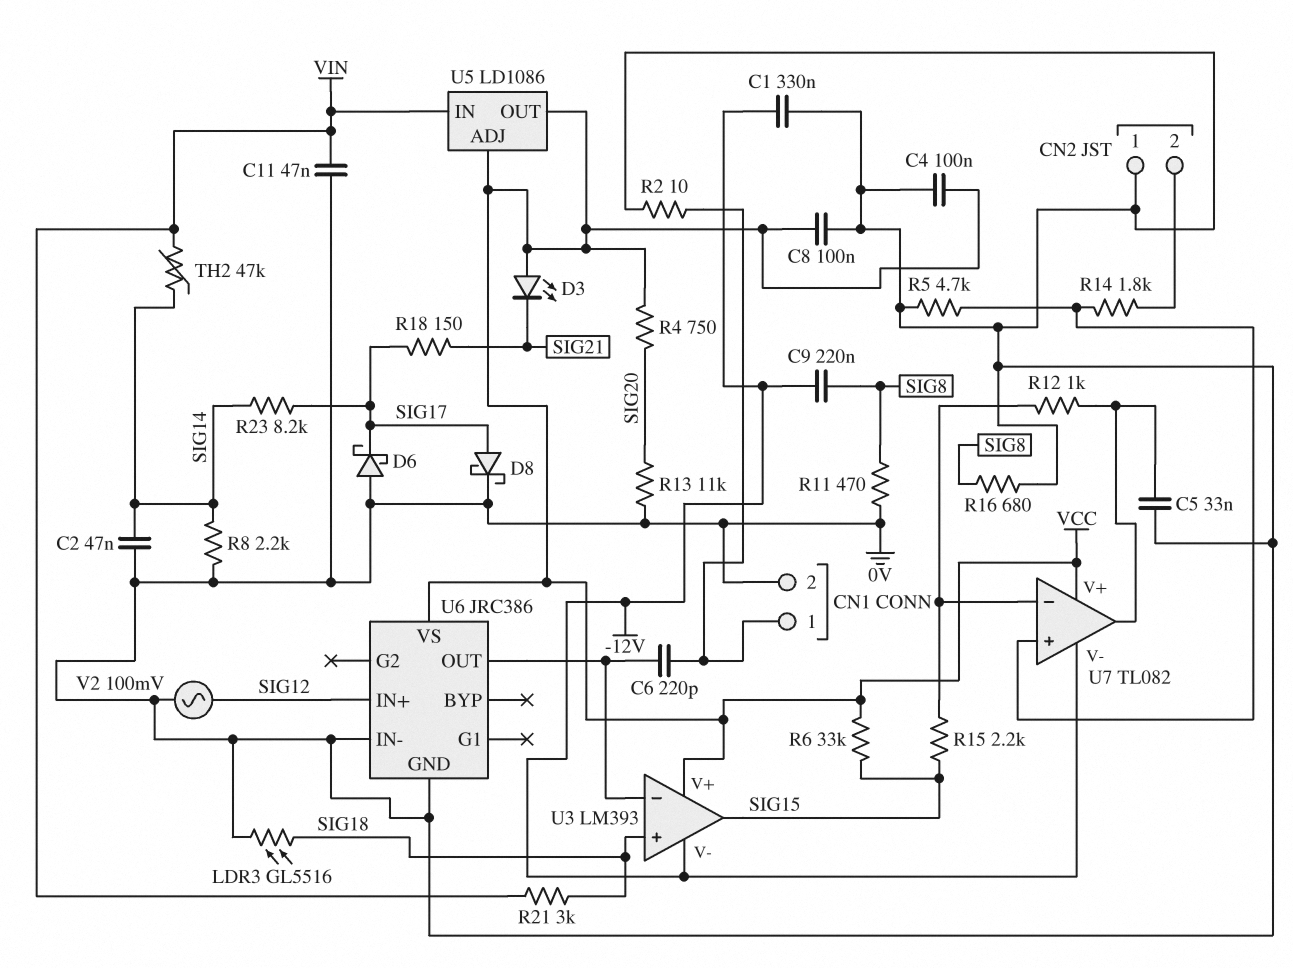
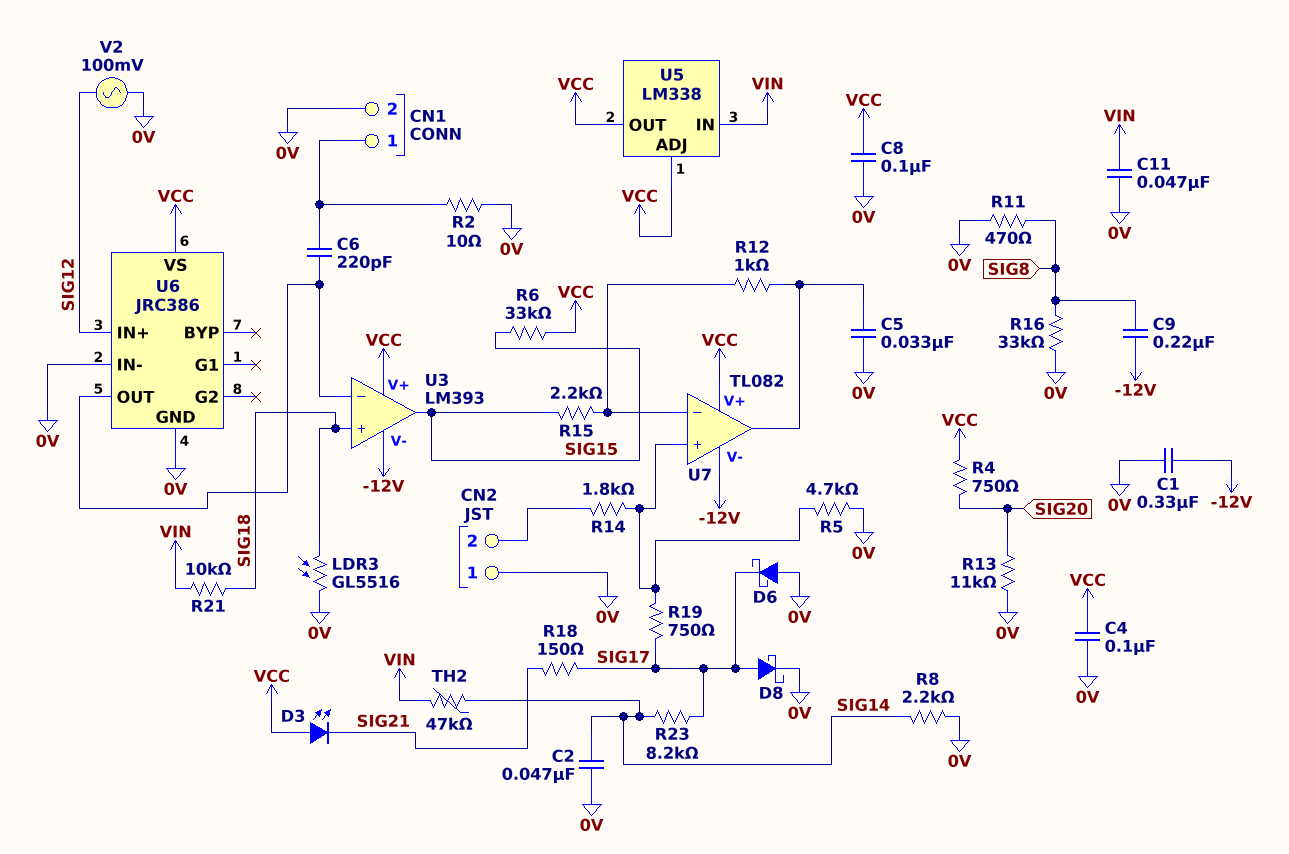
R16: 680 (0V, SIG8) -> 33k (0V, SIG8)
R19: none -> 750 (SIG17, U7/in+)
R21: 3k (SIG18, VIN) -> 10k (SIG18, VIN)
U5: LD1086 -> LM338

